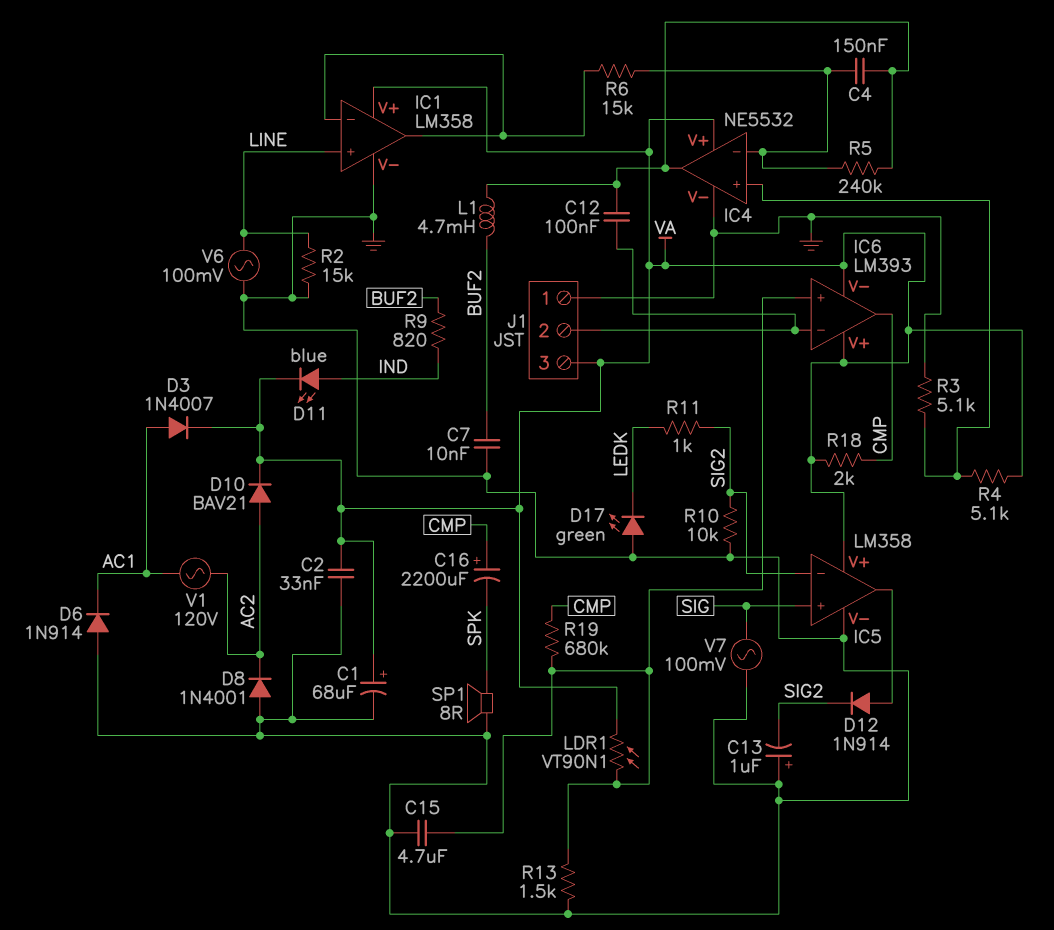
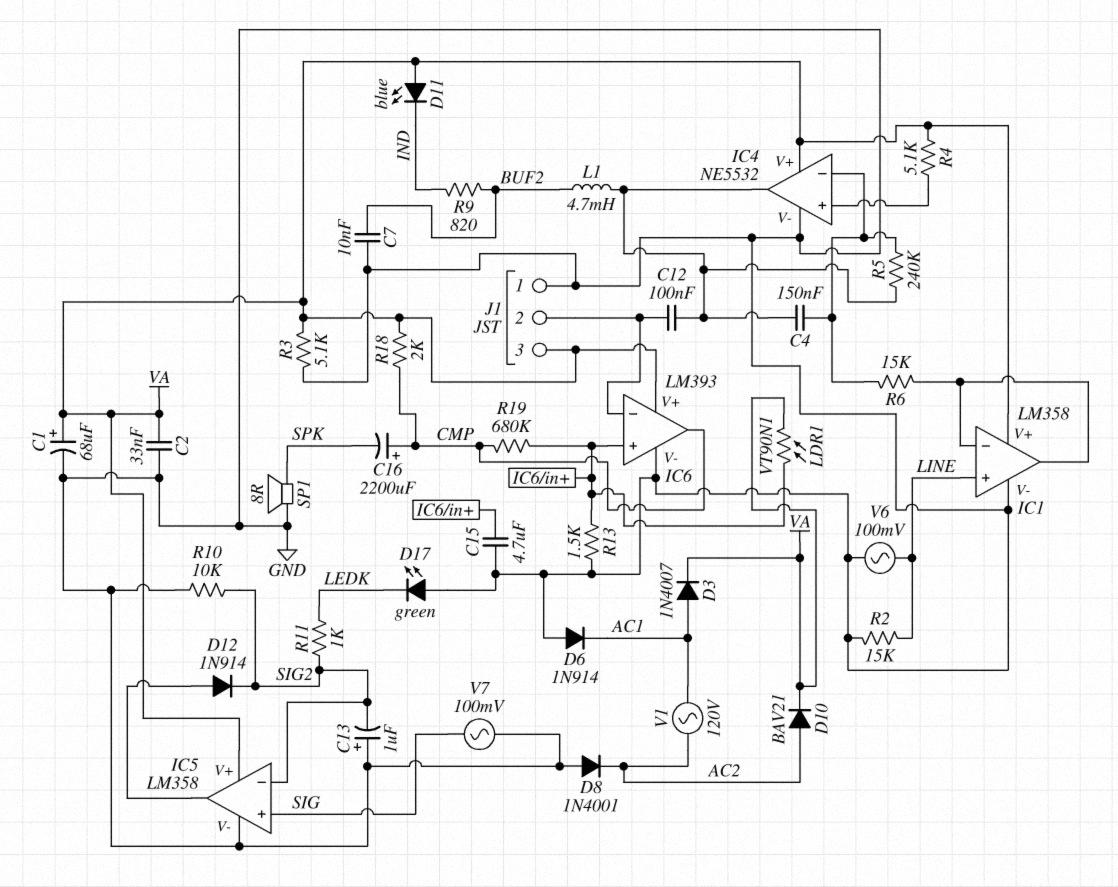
D11: LED blue (A IND, K VA) -> LED blue (A VA, K IND)
IC6 pin V-: VA -> GND
R3: 5.1k (GND, IC4/in+) -> 5.1k (GND, VA)

